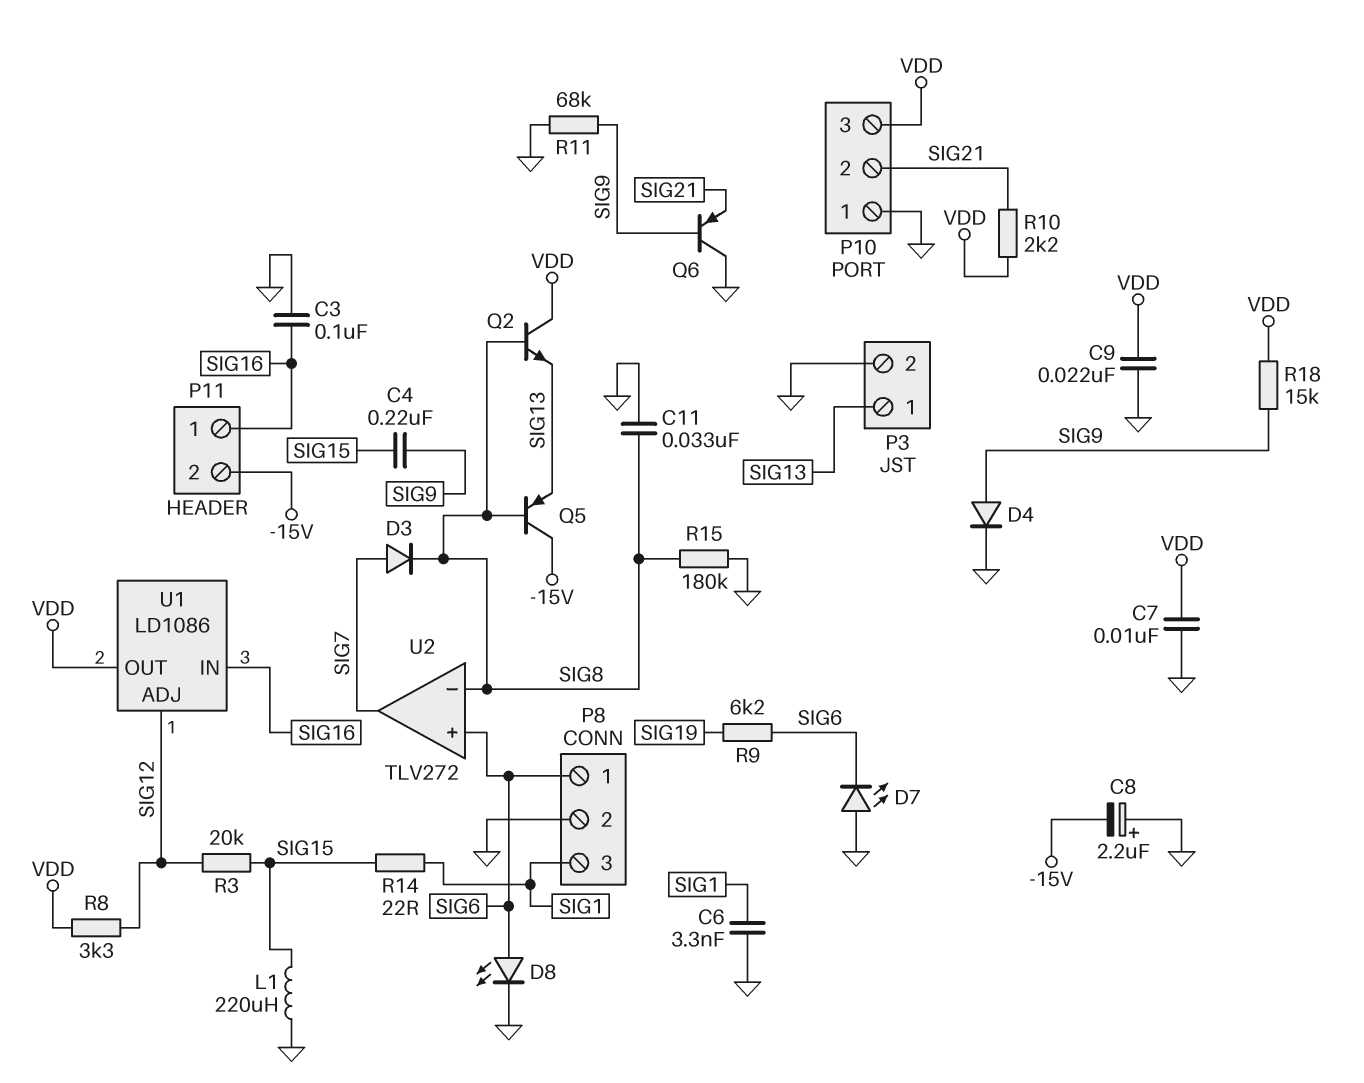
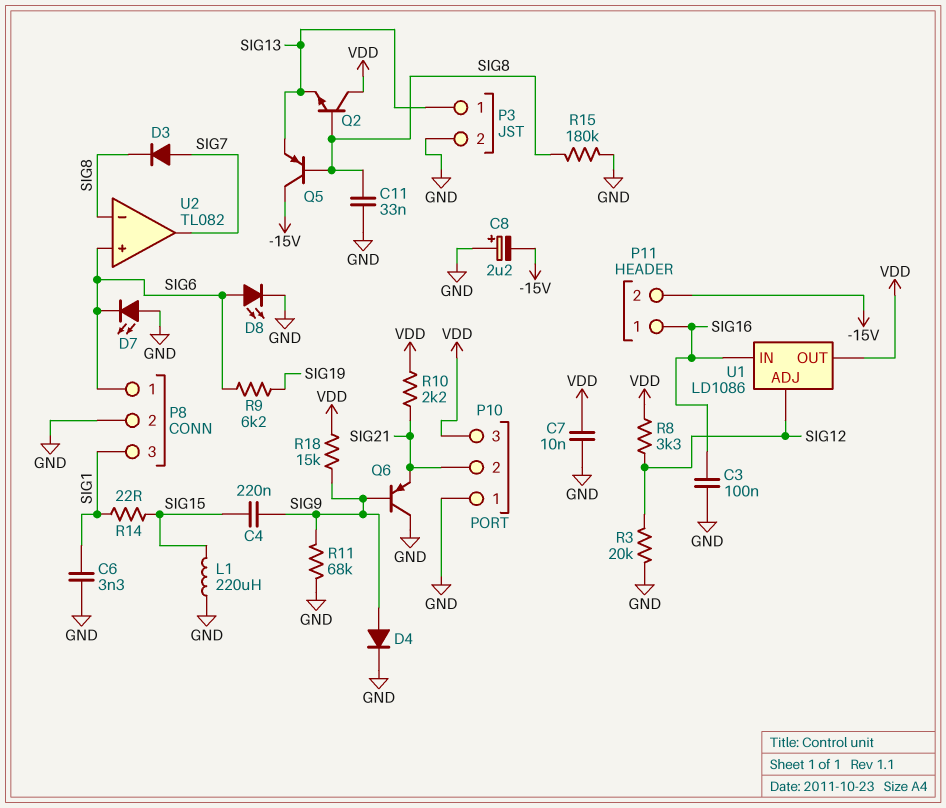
C9: 22nF (GND, VDD) -> none
R3: 20k (SIG12, SIG15) -> 20k (GND, SIG12)
U2: TLV272 -> TL082

